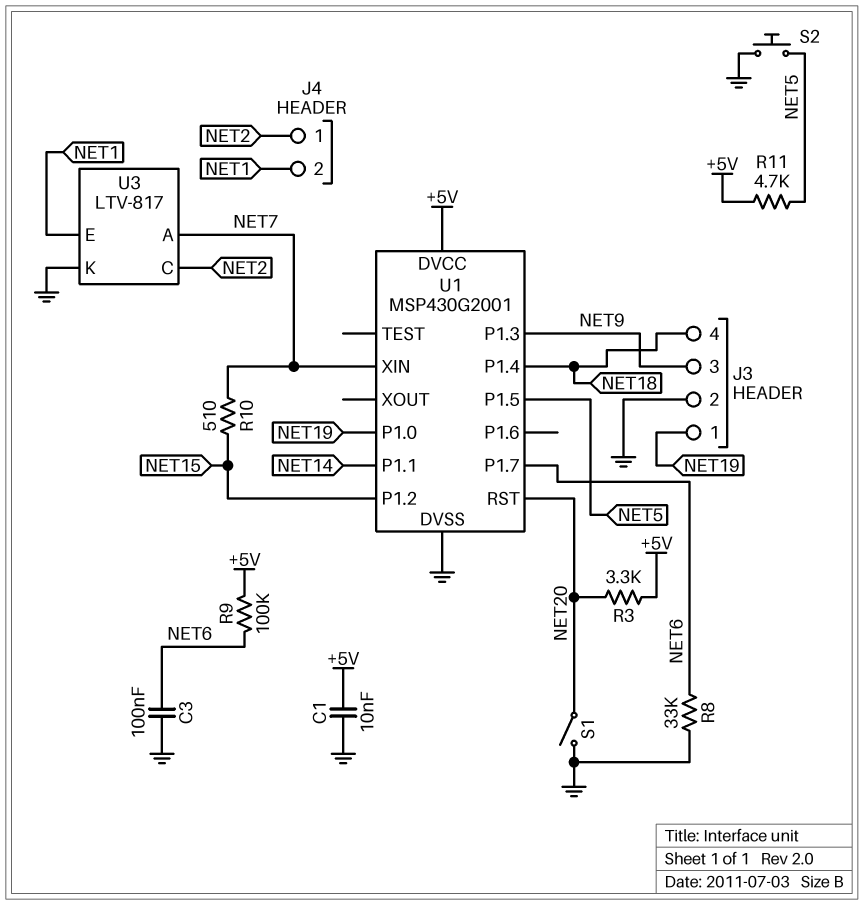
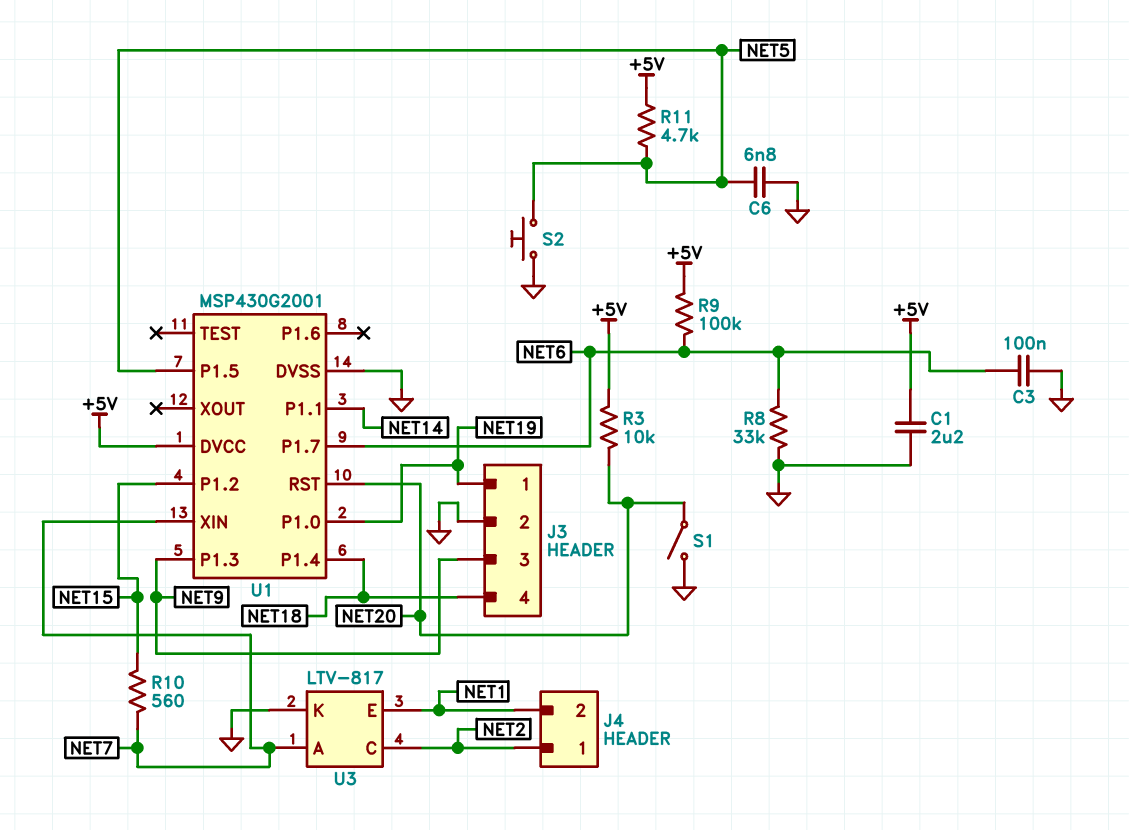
C1: 10nF (+5V, GND) -> 2.2uF (+5V, GND)
C6: none -> 6.8nF (GND, NET5)
R3: 3.3k (+5V, NET20) -> 10k (+5V, NET20)
R10: 510 (NET7, NET15) -> 560 (NET7, NET15)

